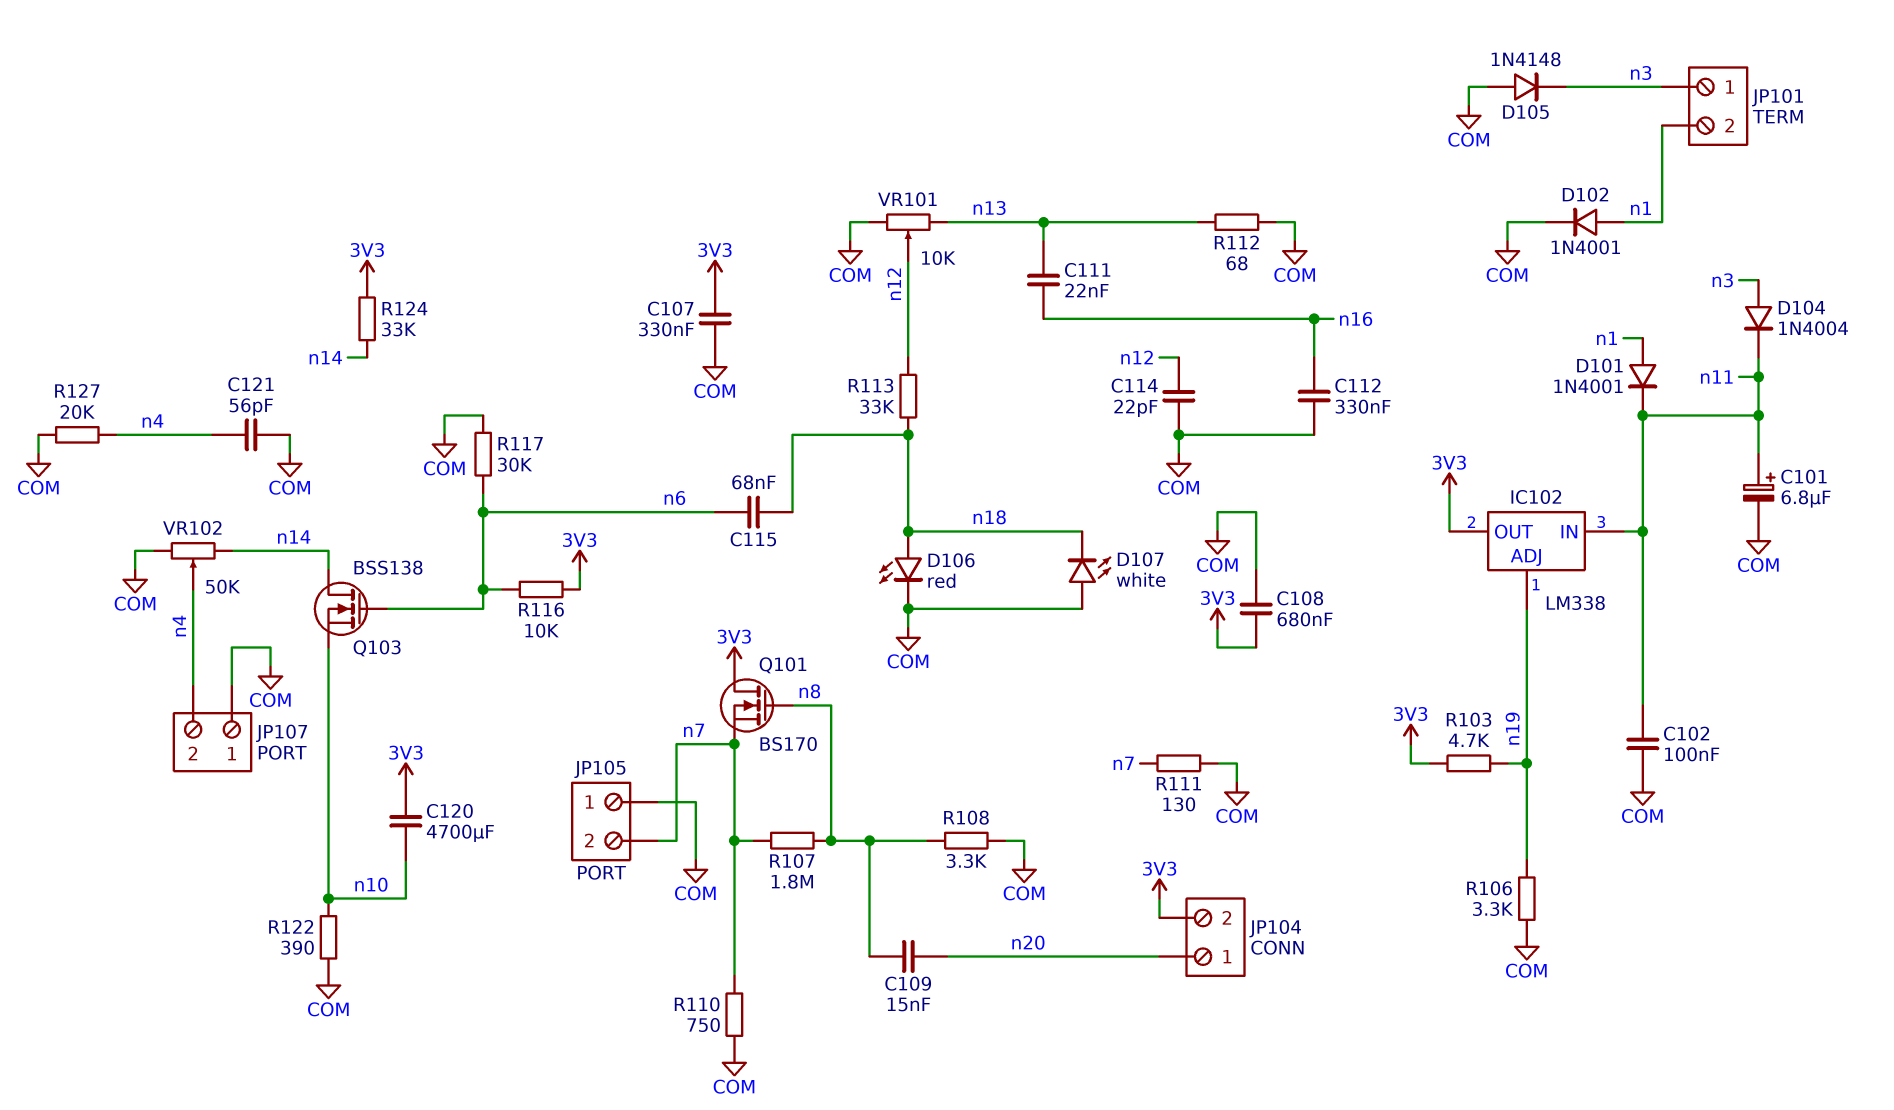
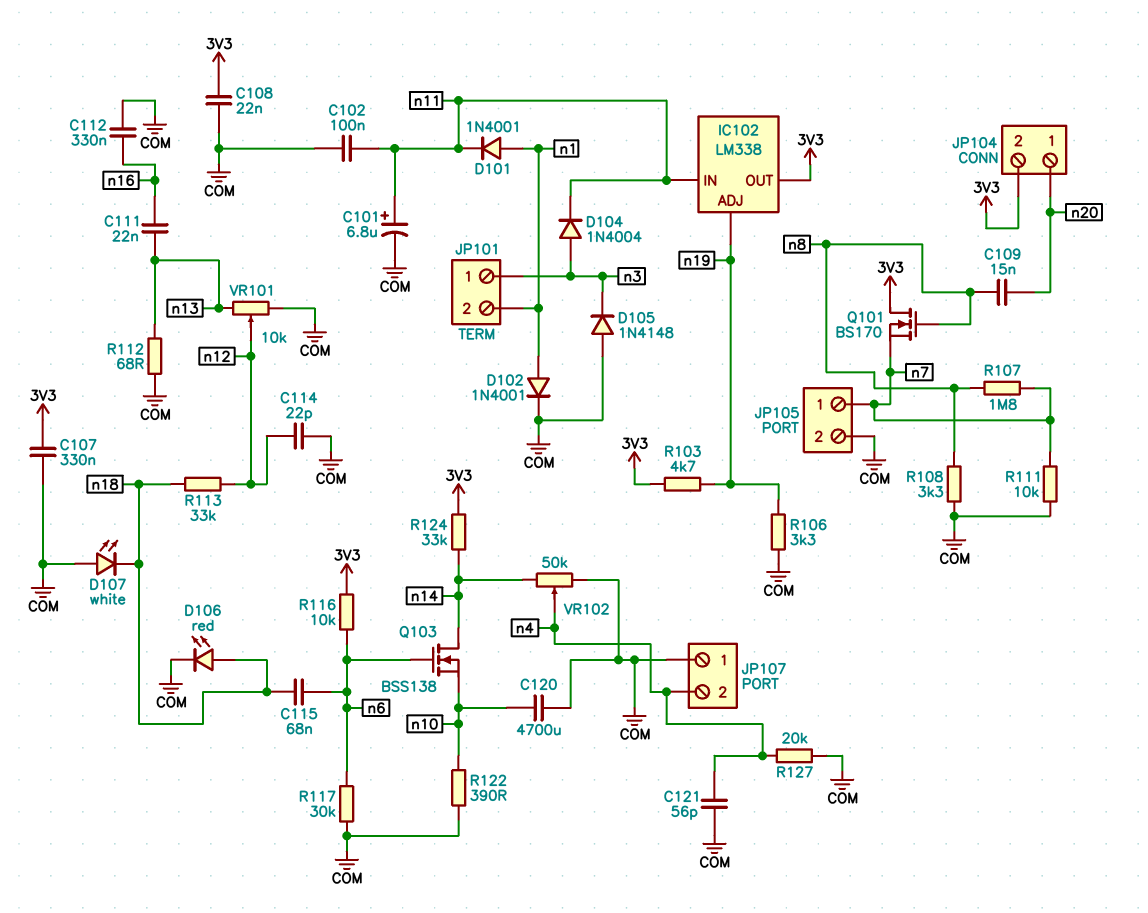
C108: 680nF (3V3, COM) -> 22nF (3V3, COM)
C120: 4700uF (3V3, n10) -> 4700uF (COM, n10)
JP105 pin 1: COM -> n7
JP105 pin 2: n7 -> COM
R110: 750 (COM, n7) -> none
R111: 130 (COM, n7) -> 10k (COM, n7)

